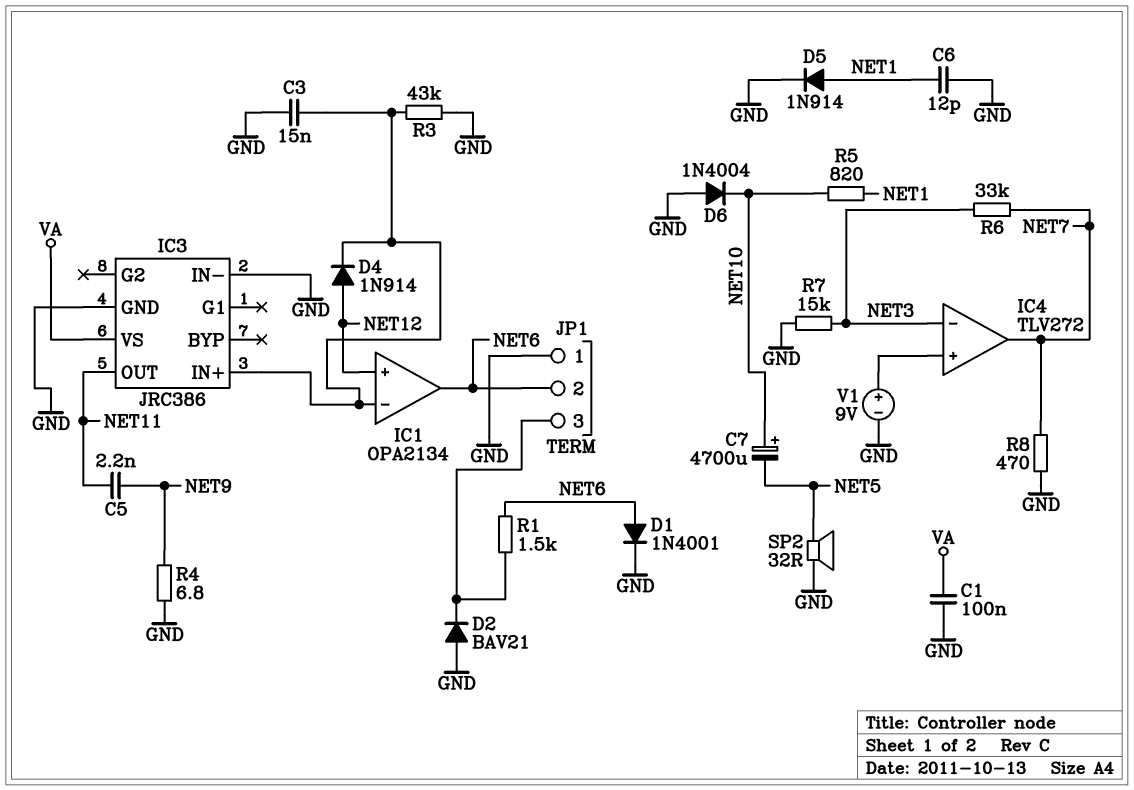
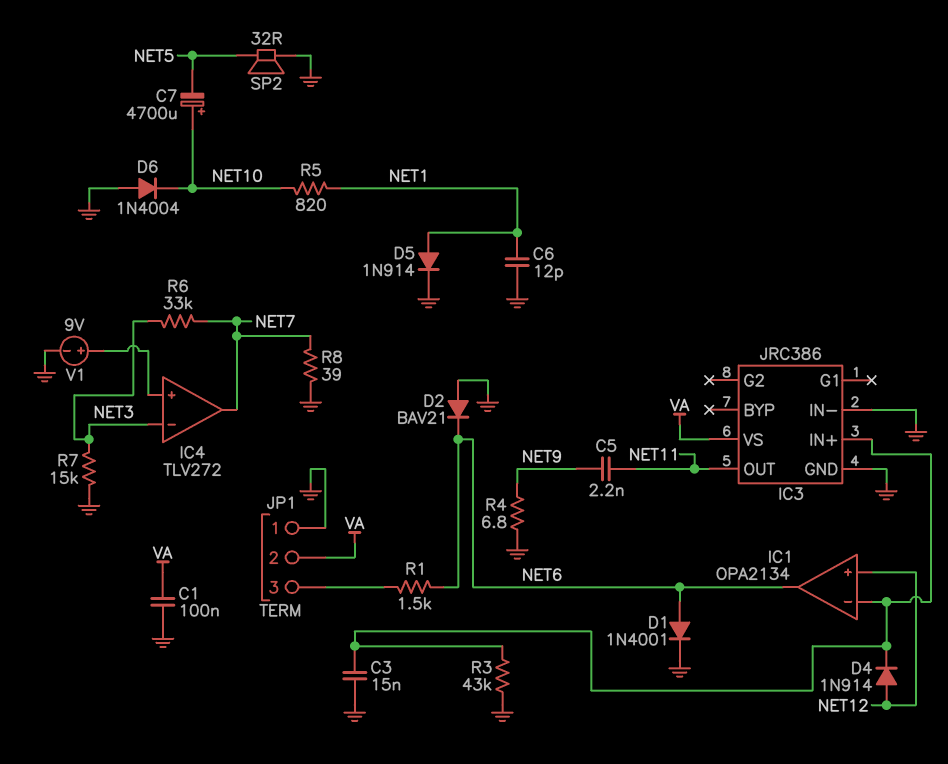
D2: diode BAV21 (A GND, K JP1/3) -> diode BAV21 (A GND, K NET6)
JP1 pin 2: NET6 -> VA
R8: 470 (GND, NET7) -> 39 (GND, NET7)

